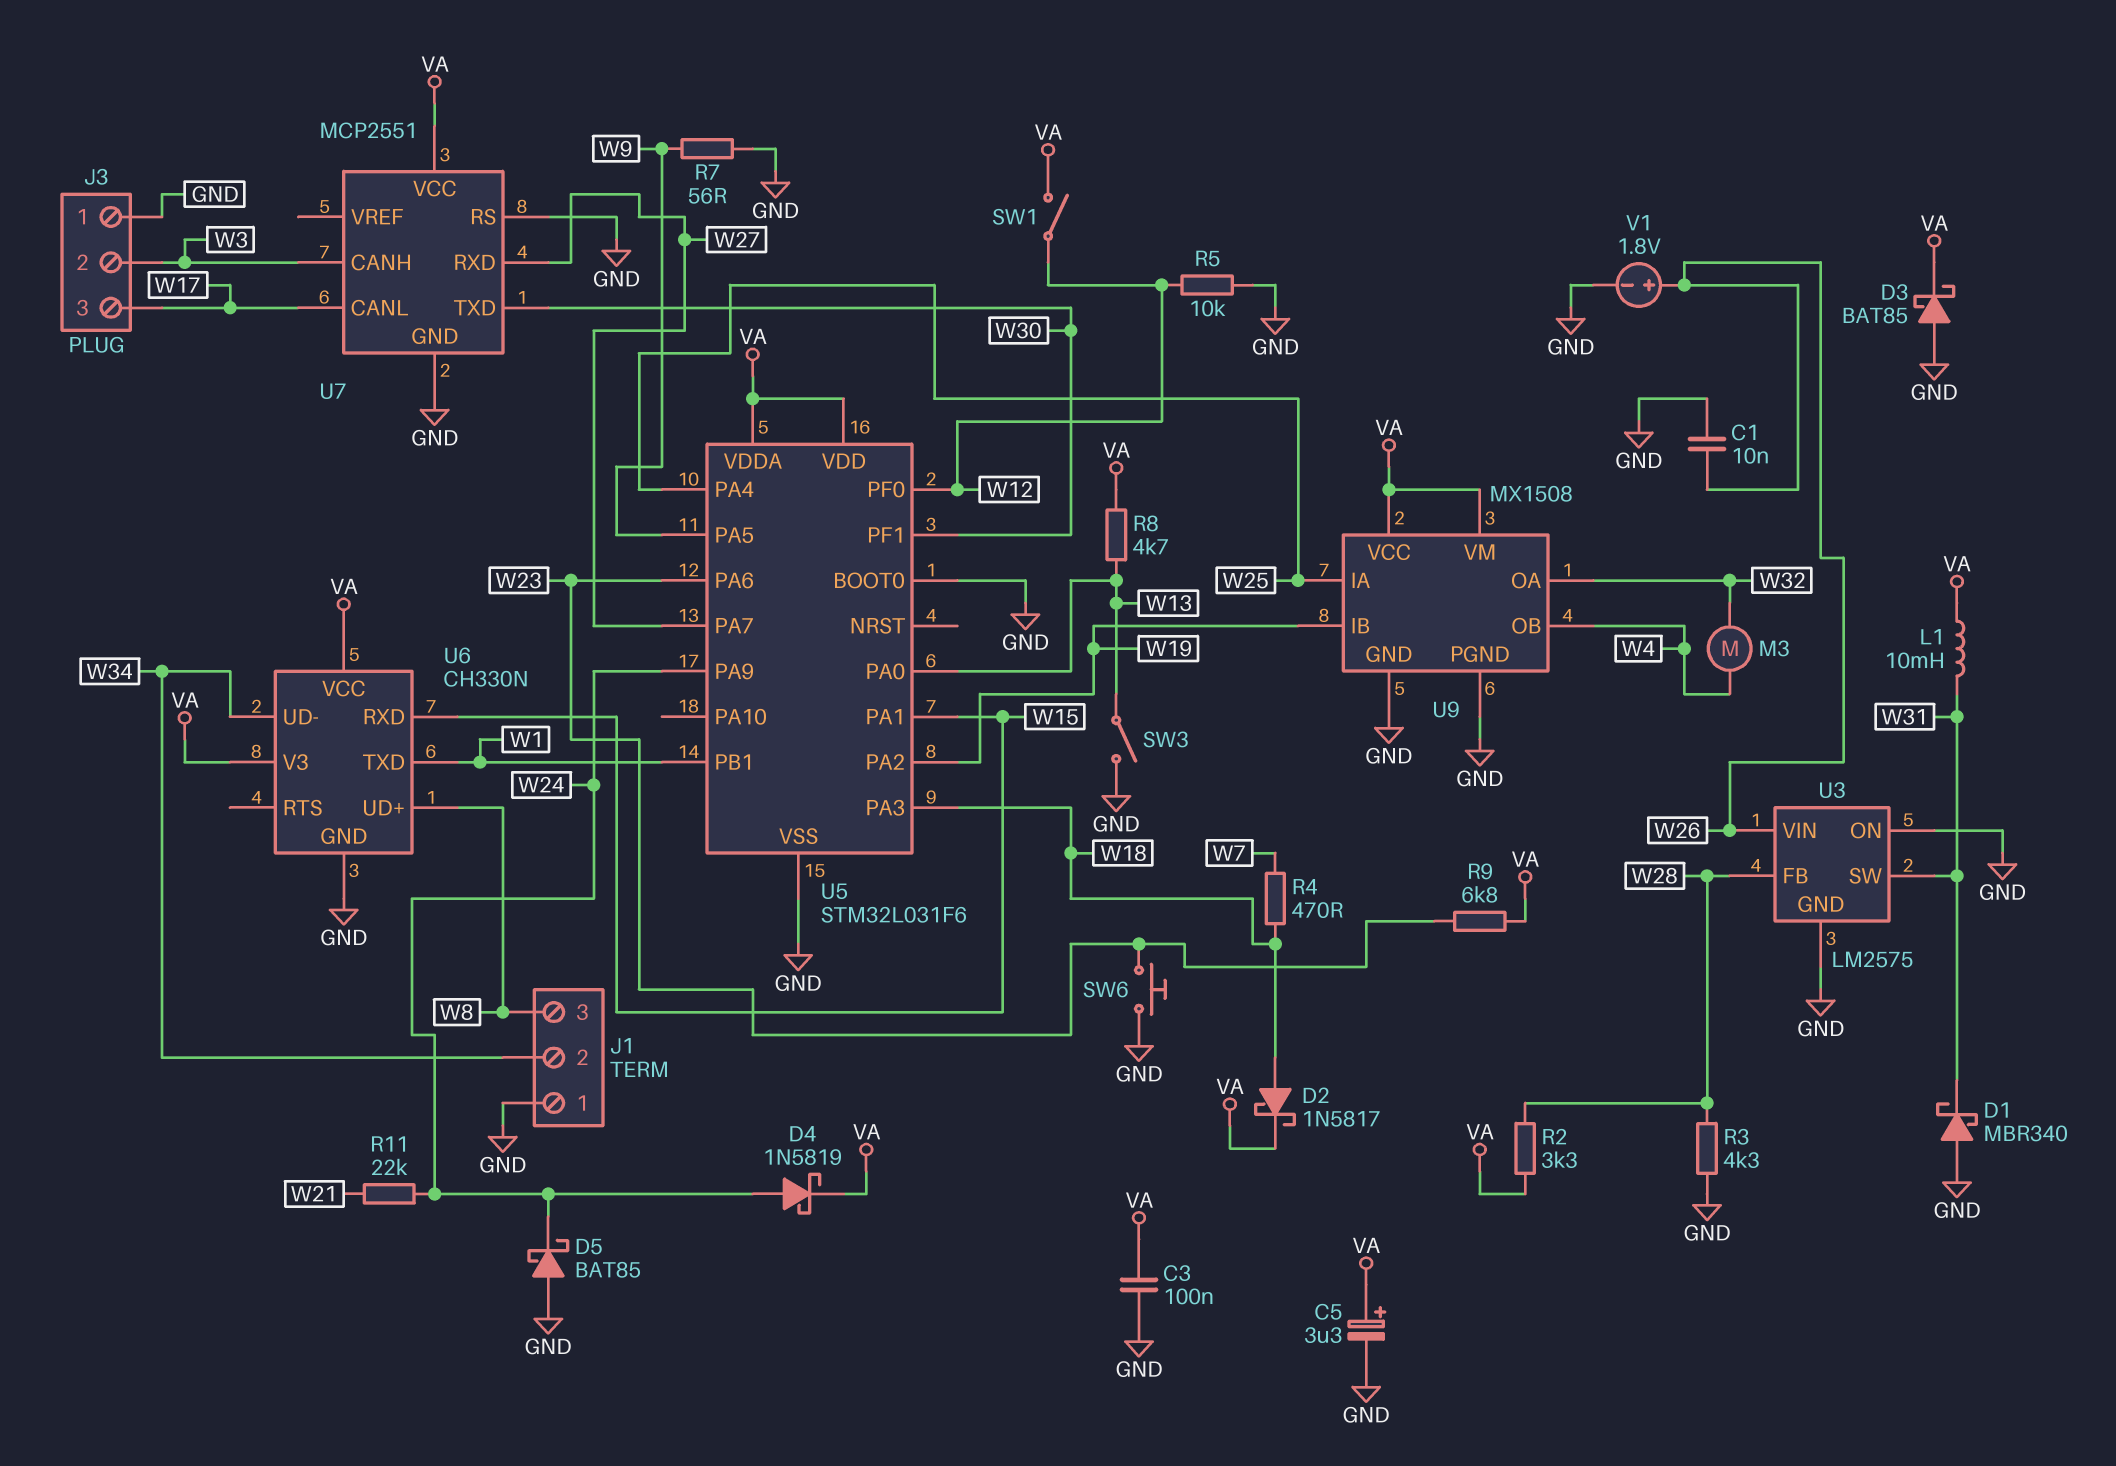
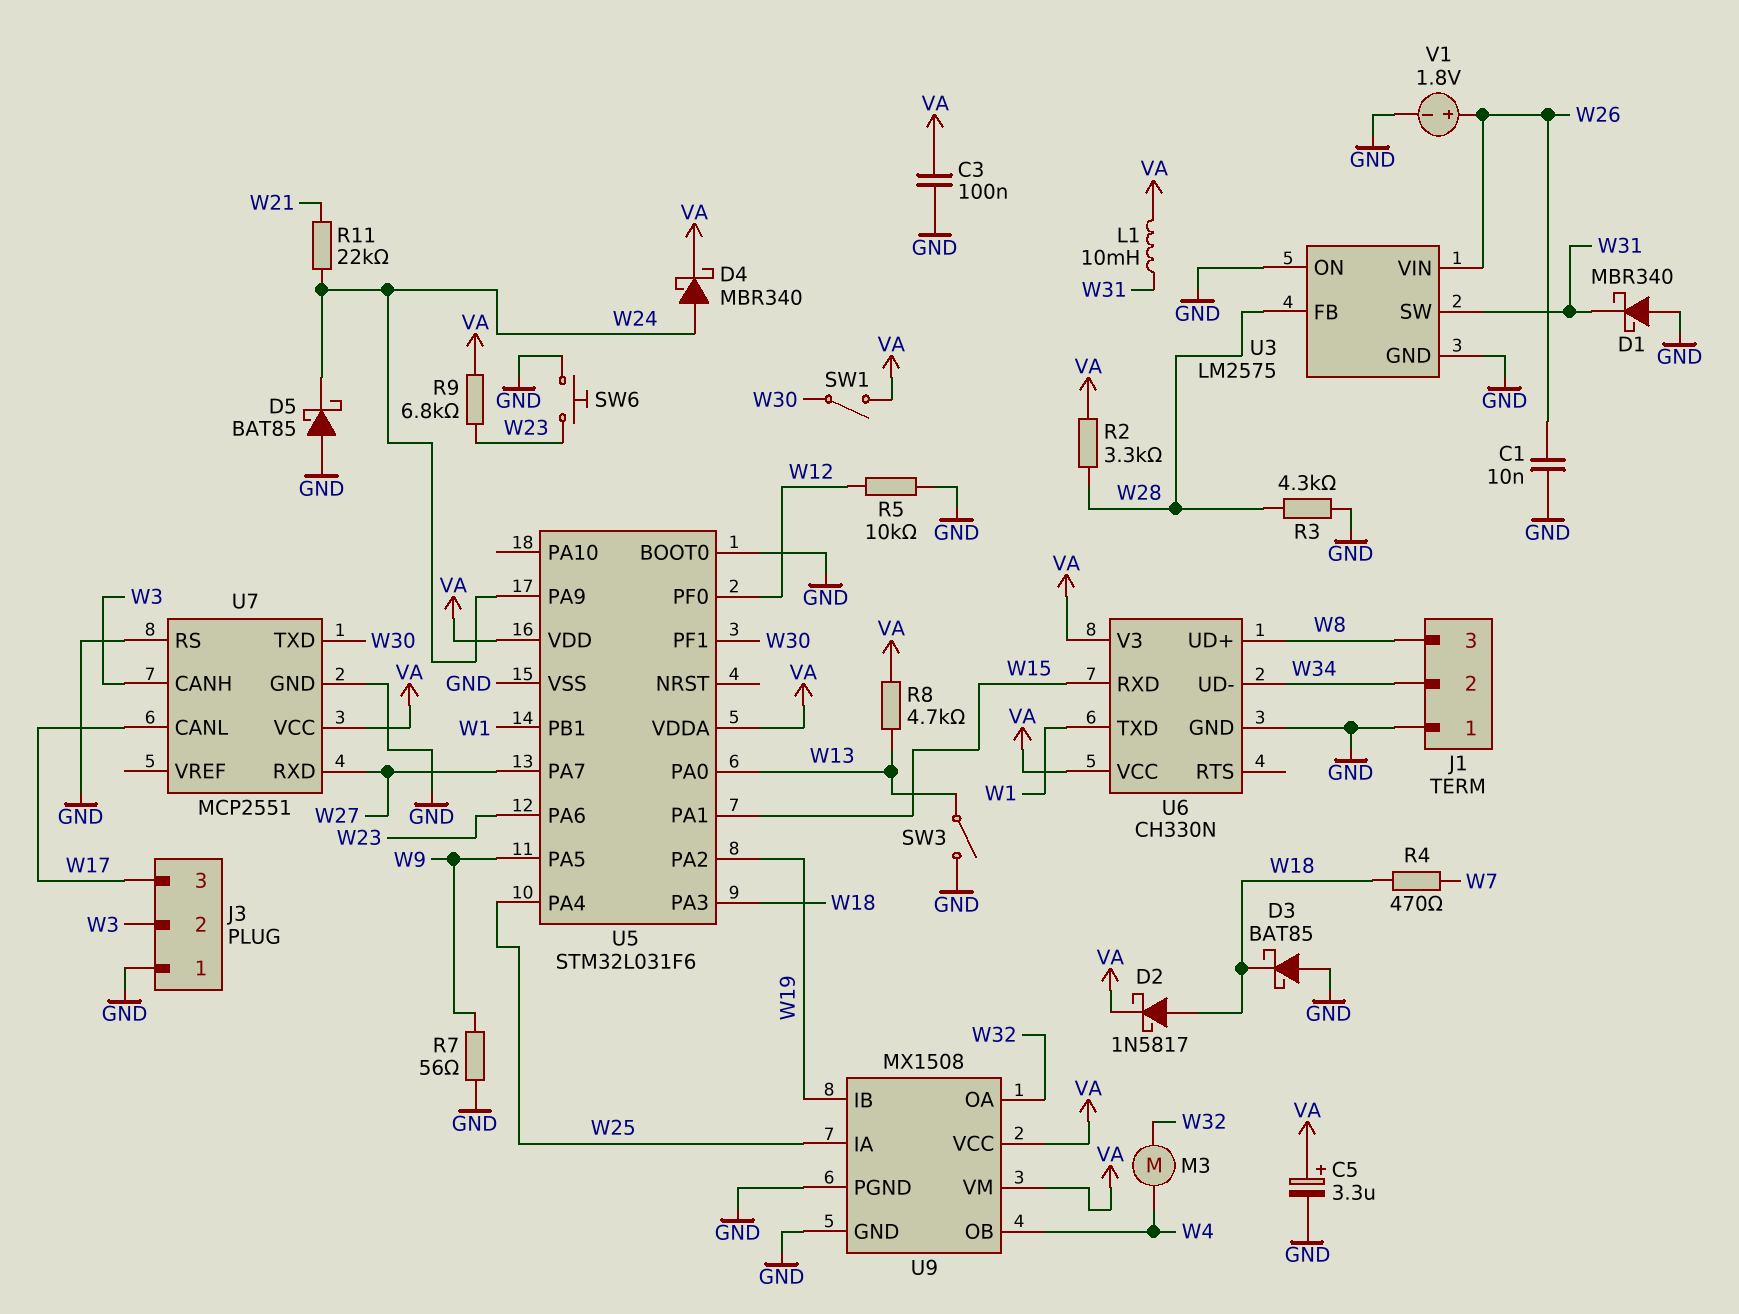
D3: schottky BAT85 (A GND, K VA) -> schottky BAT85 (A GND, K W18)
D4: schottky 1N5819 (A W24, K VA) -> schottky MBR340 (A W24, K VA)
SW1: switch (VA, W12) -> switch (VA, W30)

